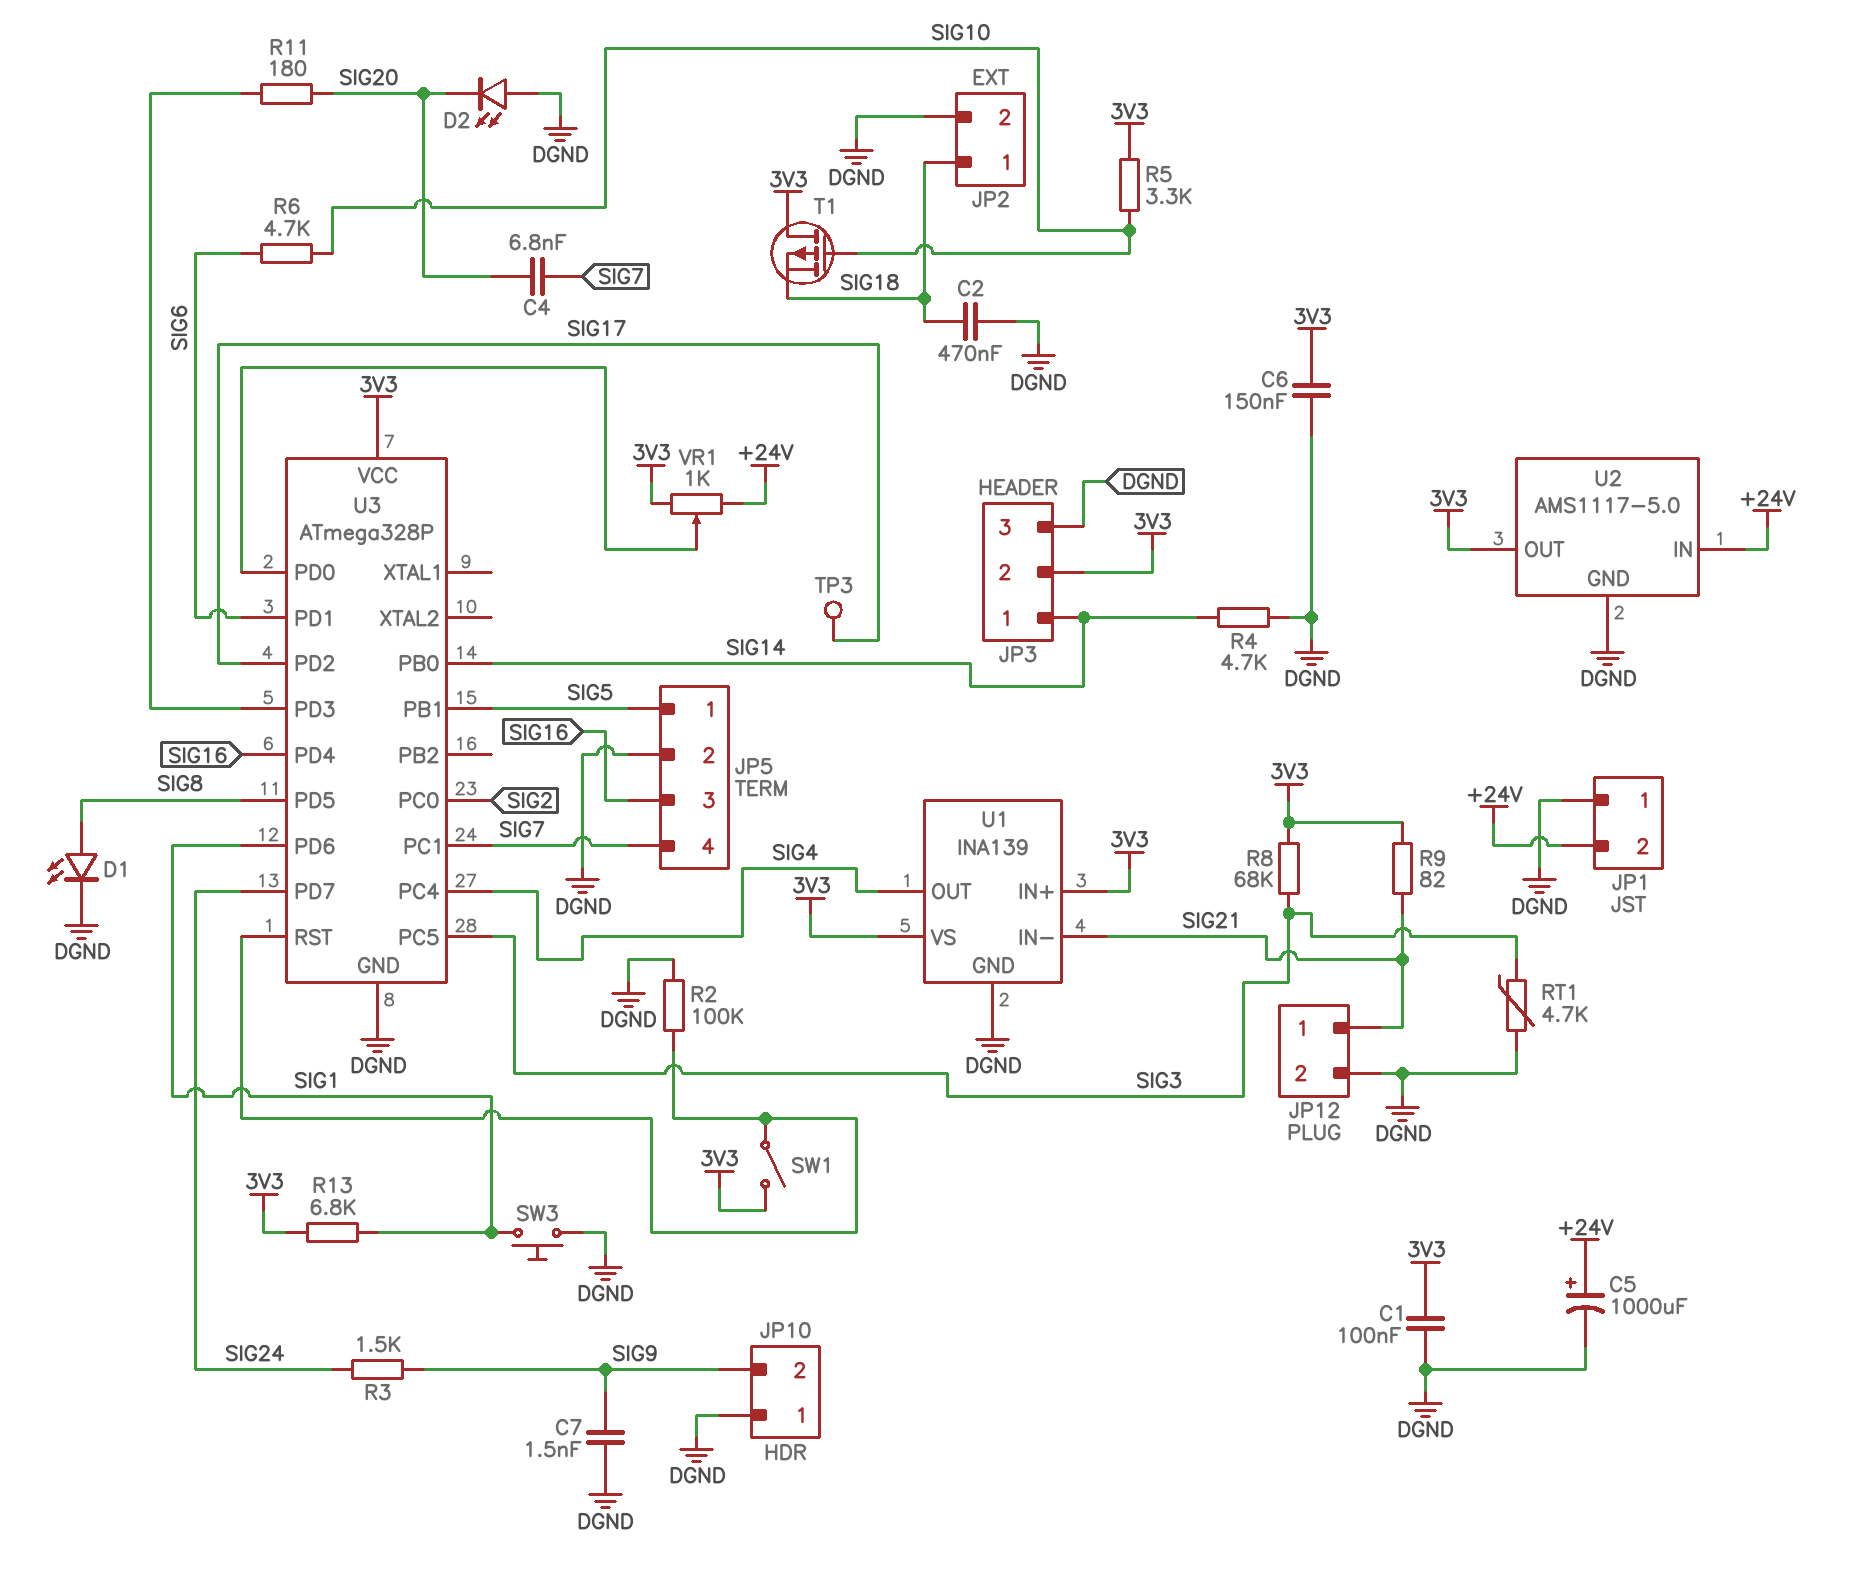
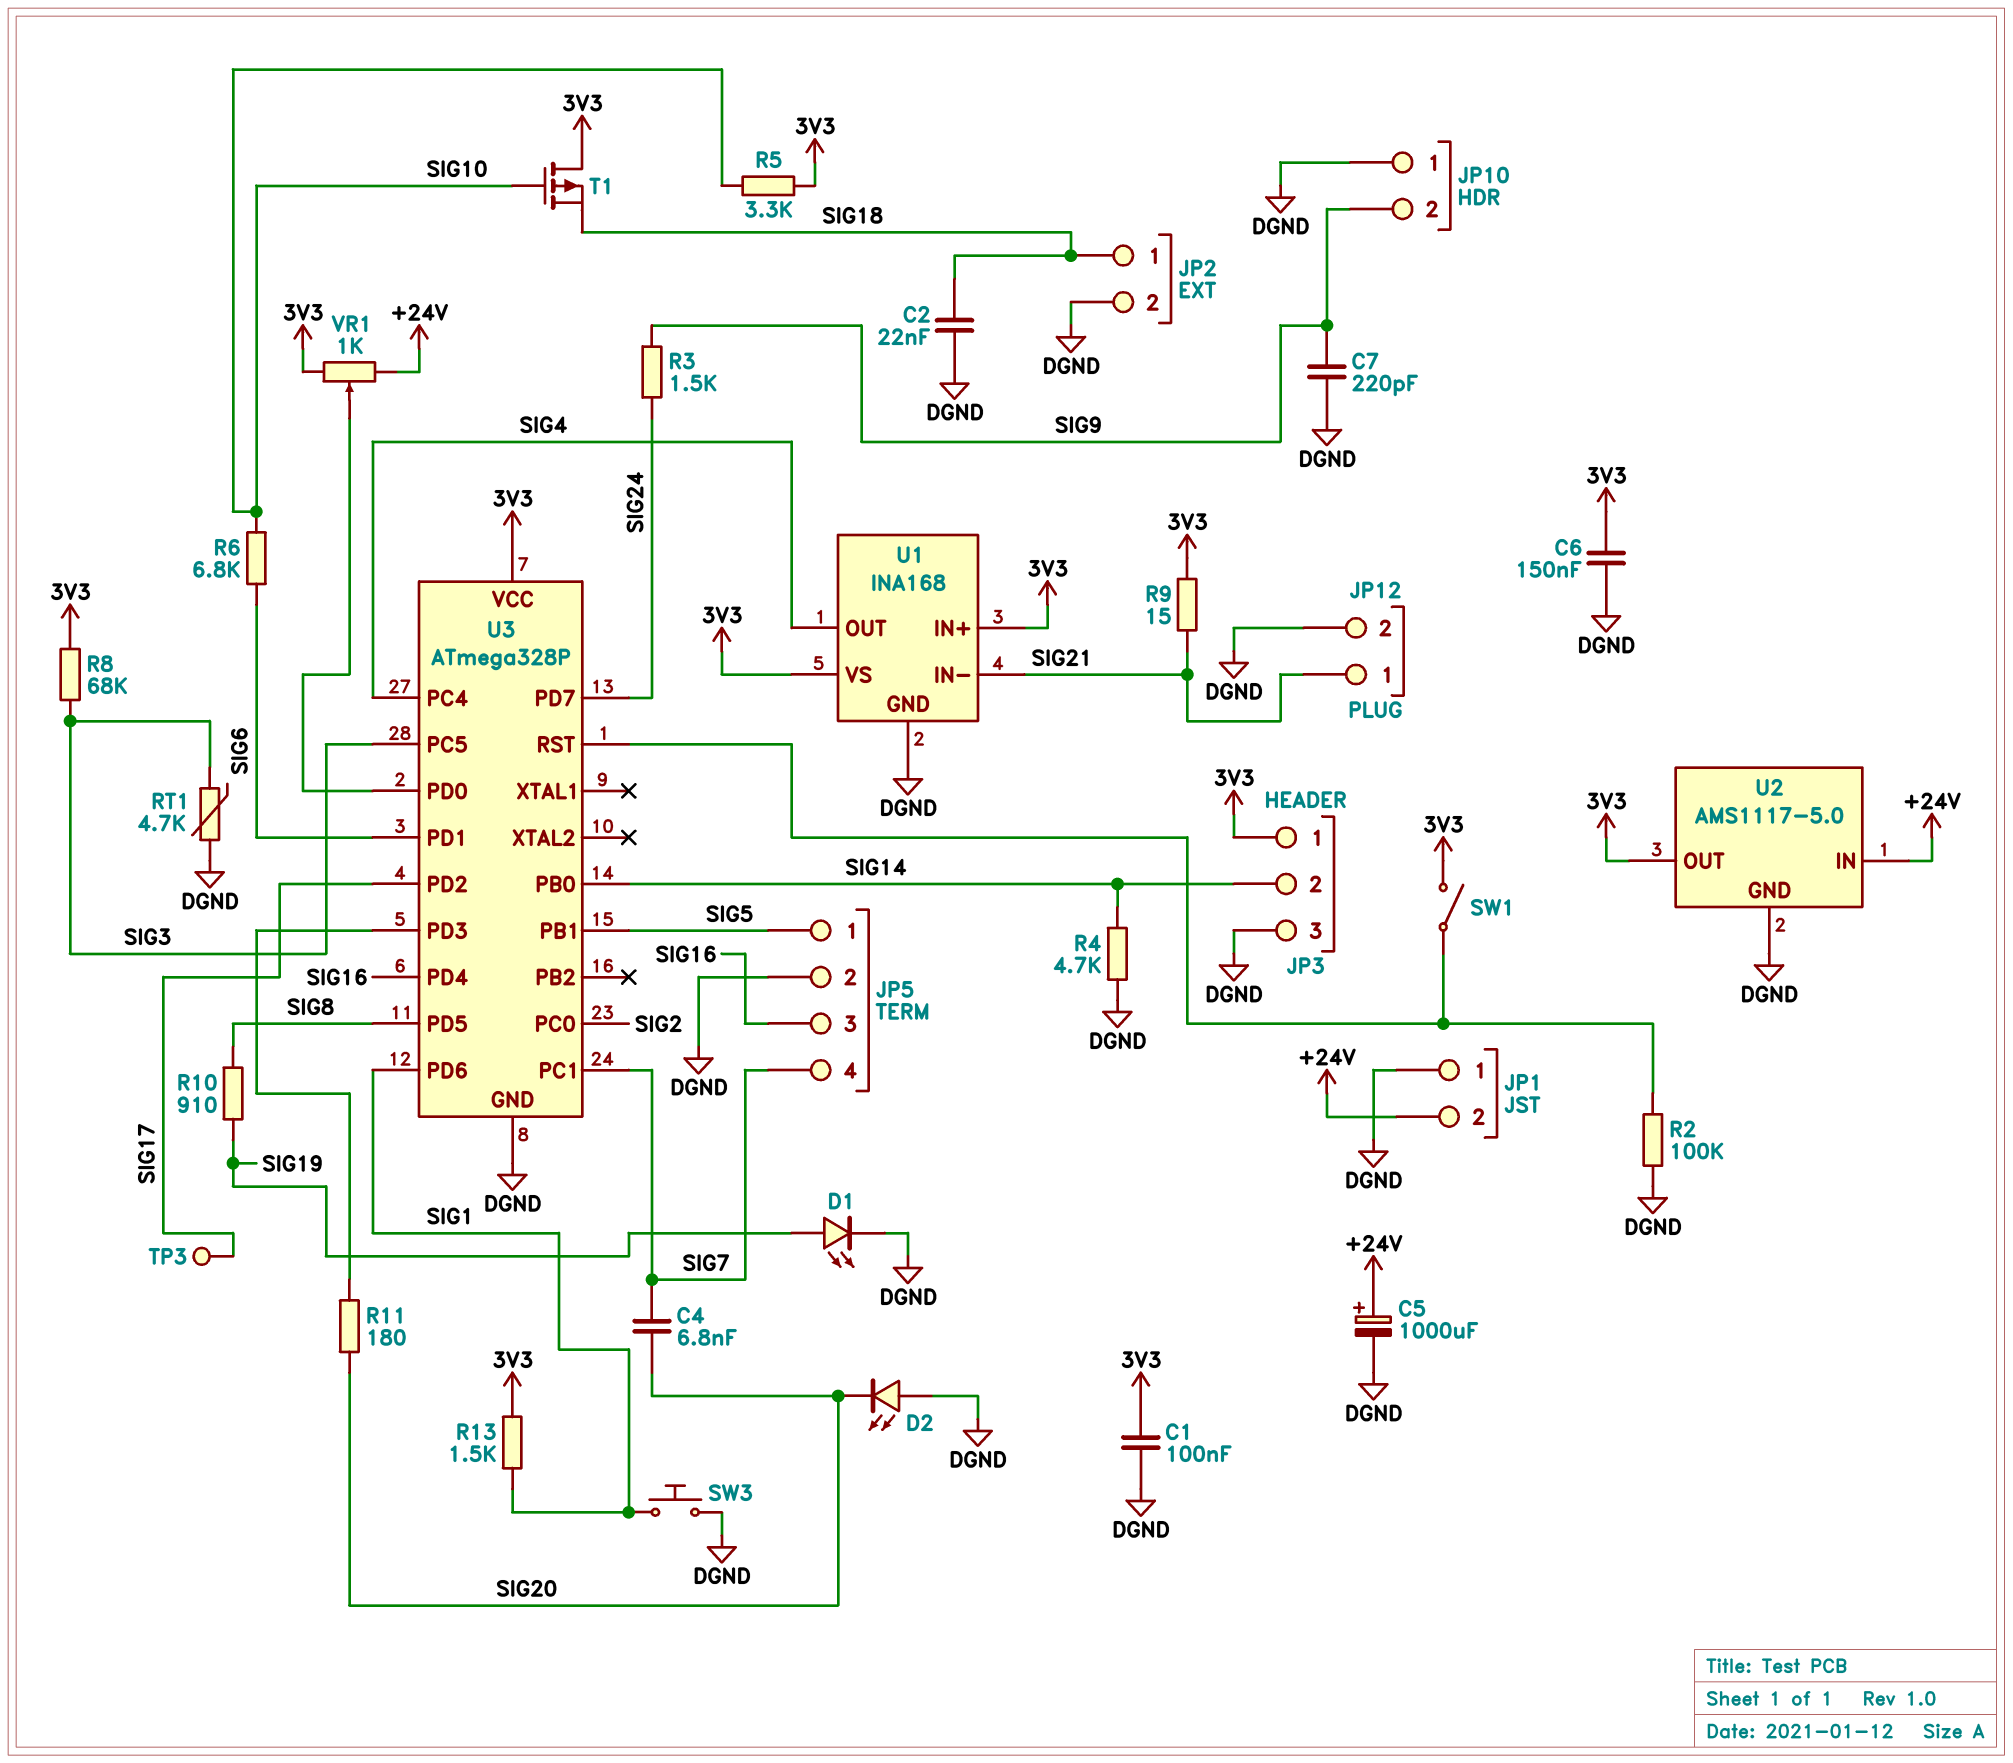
C2: 470nF (DGND, SIG18) -> 22nF (DGND, SIG18)
C7: 1.5nF (DGND, SIG9) -> 220pF (DGND, SIG9)
D1: LED (A SIG8, K DGND) -> LED (A SIG19, K DGND)
JP3 pin 1: SIG14 -> 3V3
JP3 pin 2: 3V3 -> SIG14
R6: 4.7k (SIG6, SIG10) -> 6.8k (SIG6, SIG10)
R9: 82 (3V3, SIG21) -> 15 (3V3, SIG21)
R10: none -> 910 (SIG8, SIG19)
R13: 6.8k (3V3, SIG1) -> 1.5k (3V3, SIG1)
U1: INA139 -> INA168

